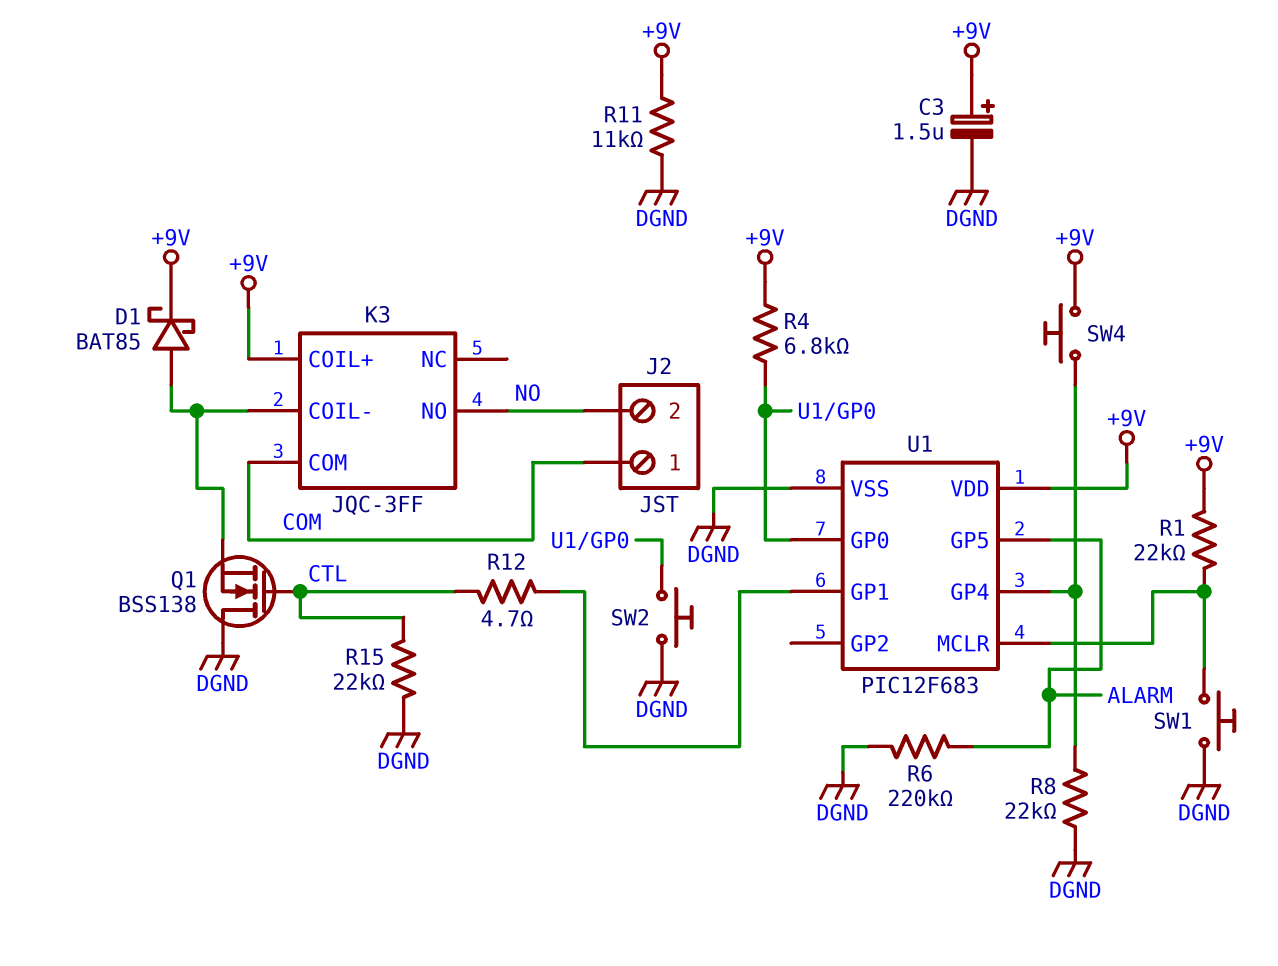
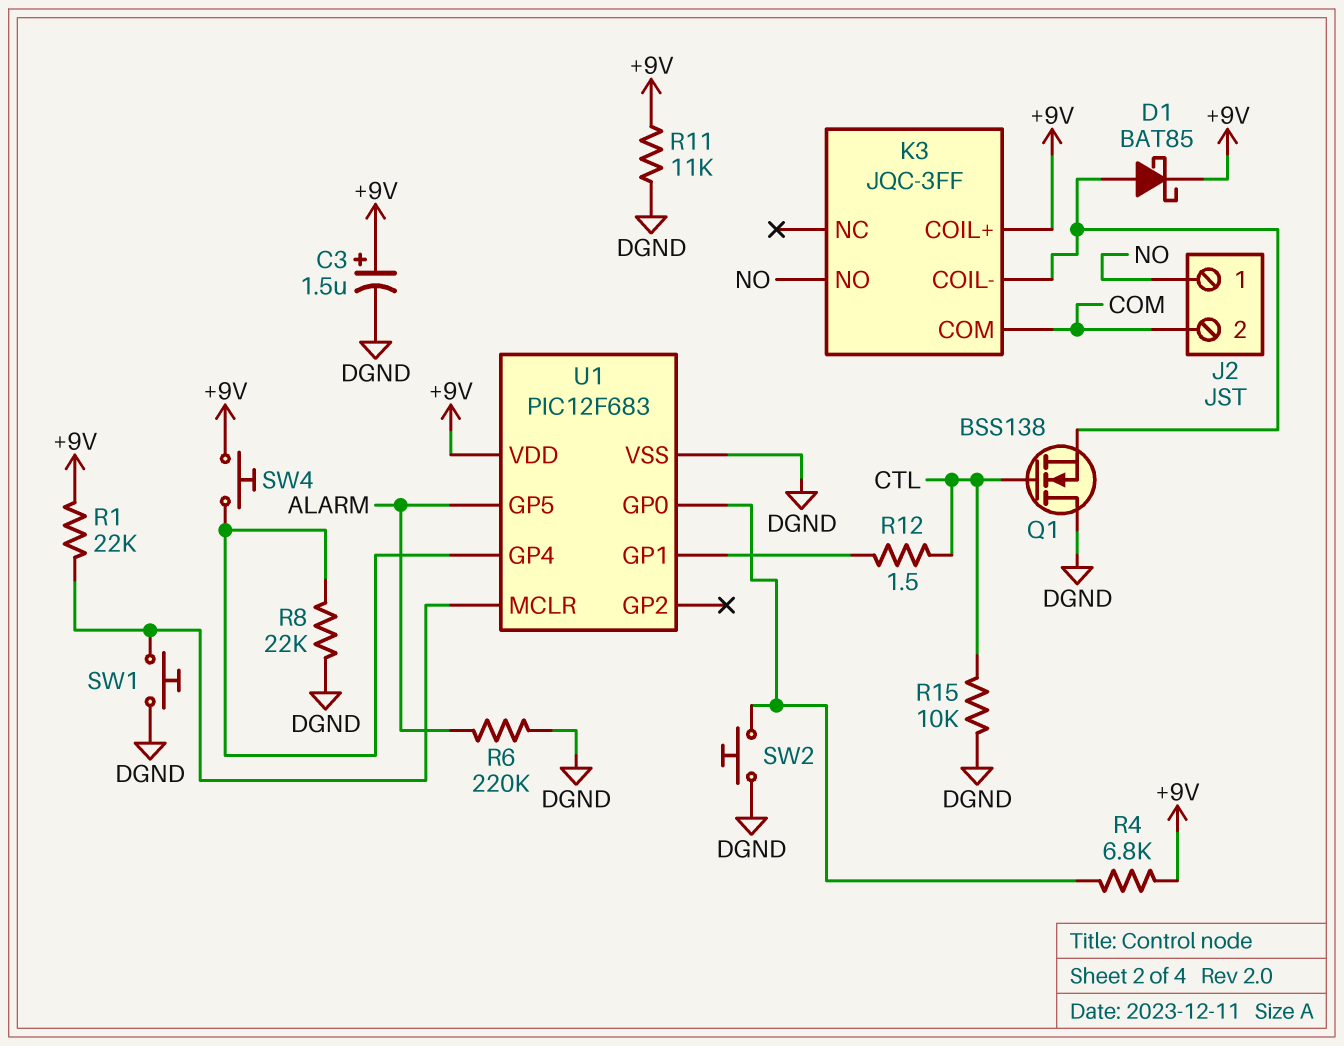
J2 pin 1: COM -> NO
J2 pin 2: NO -> COM
R12: 4.7 (CTL, U1/GP1) -> 1.5 (CTL, U1/GP1)
R15: 22k (CTL, DGND) -> 10k (CTL, DGND)

